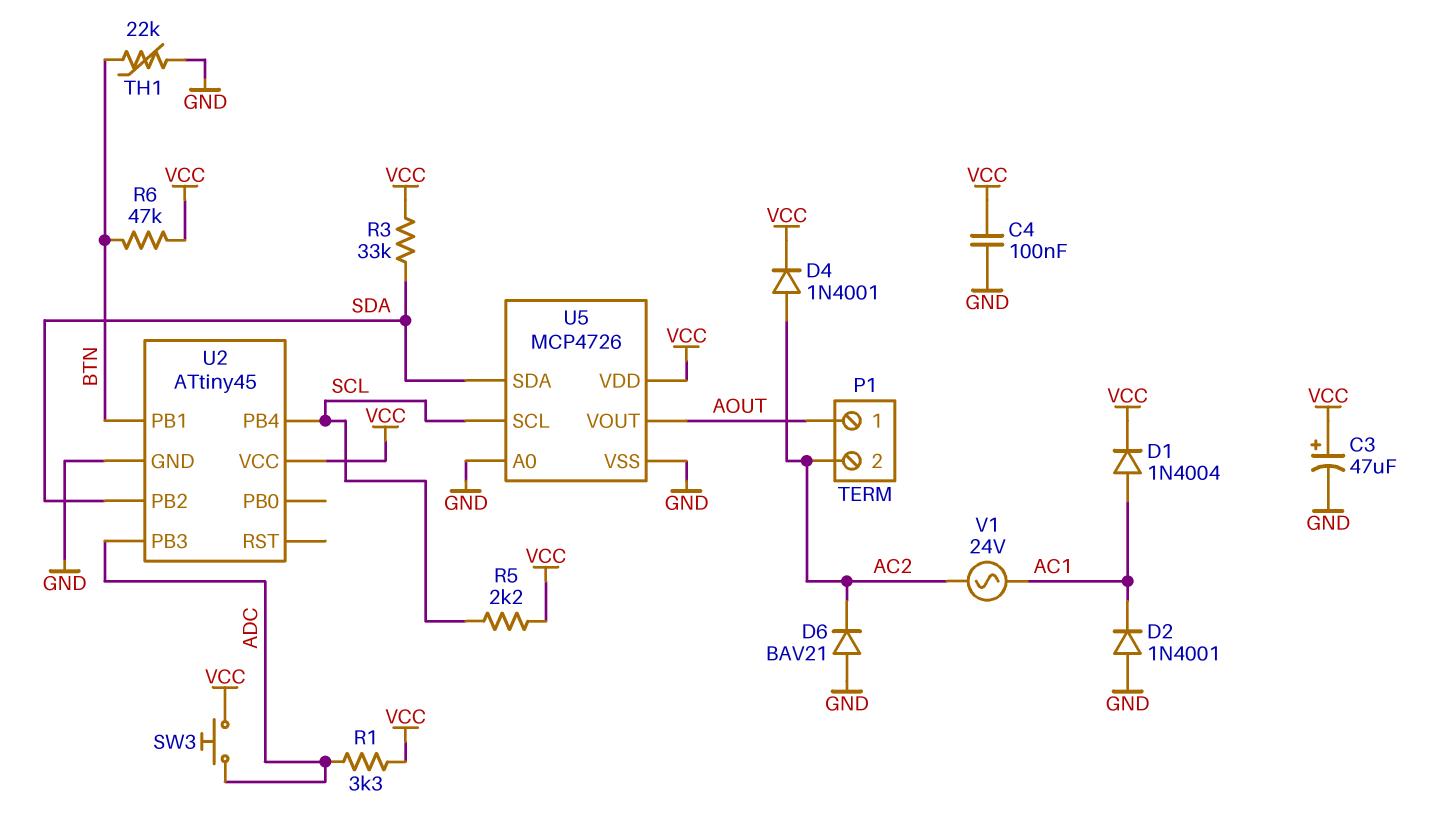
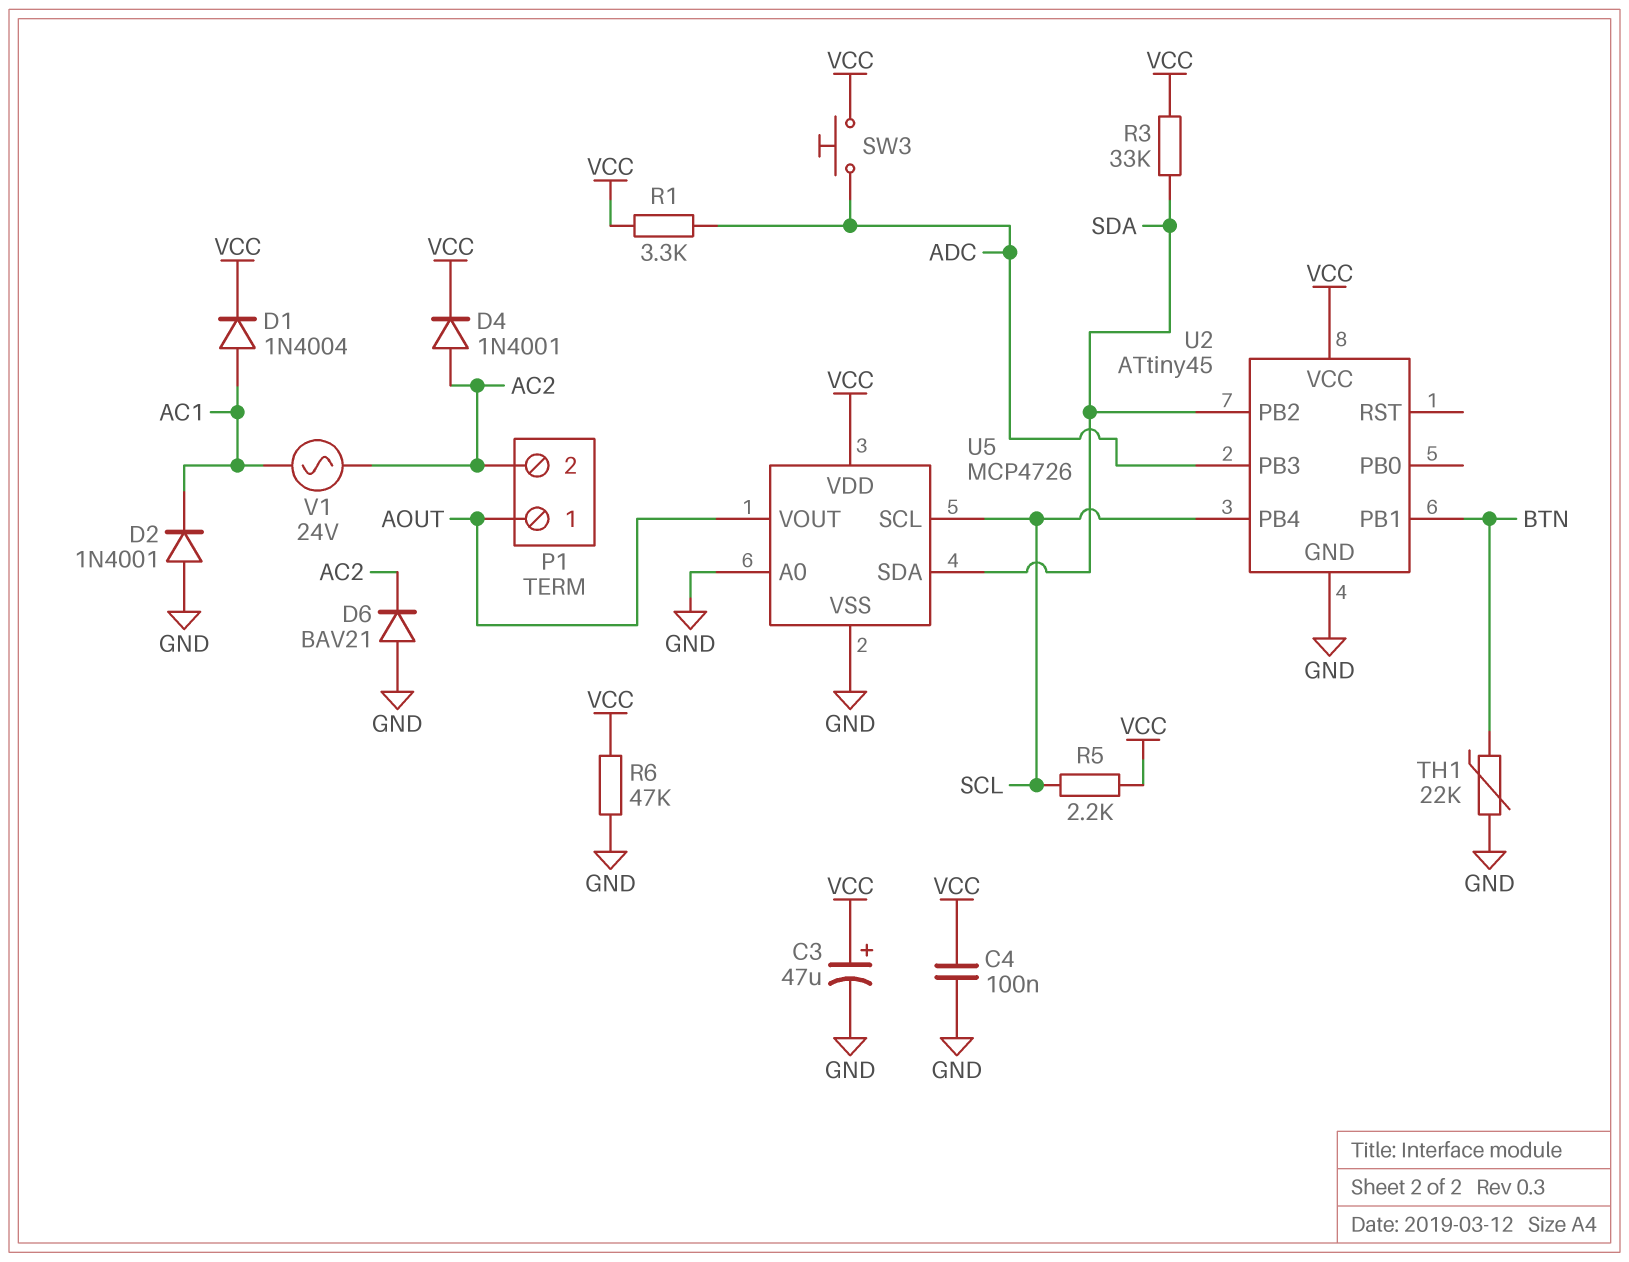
R6: 47k (BTN, VCC) -> 47k (GND, VCC)

